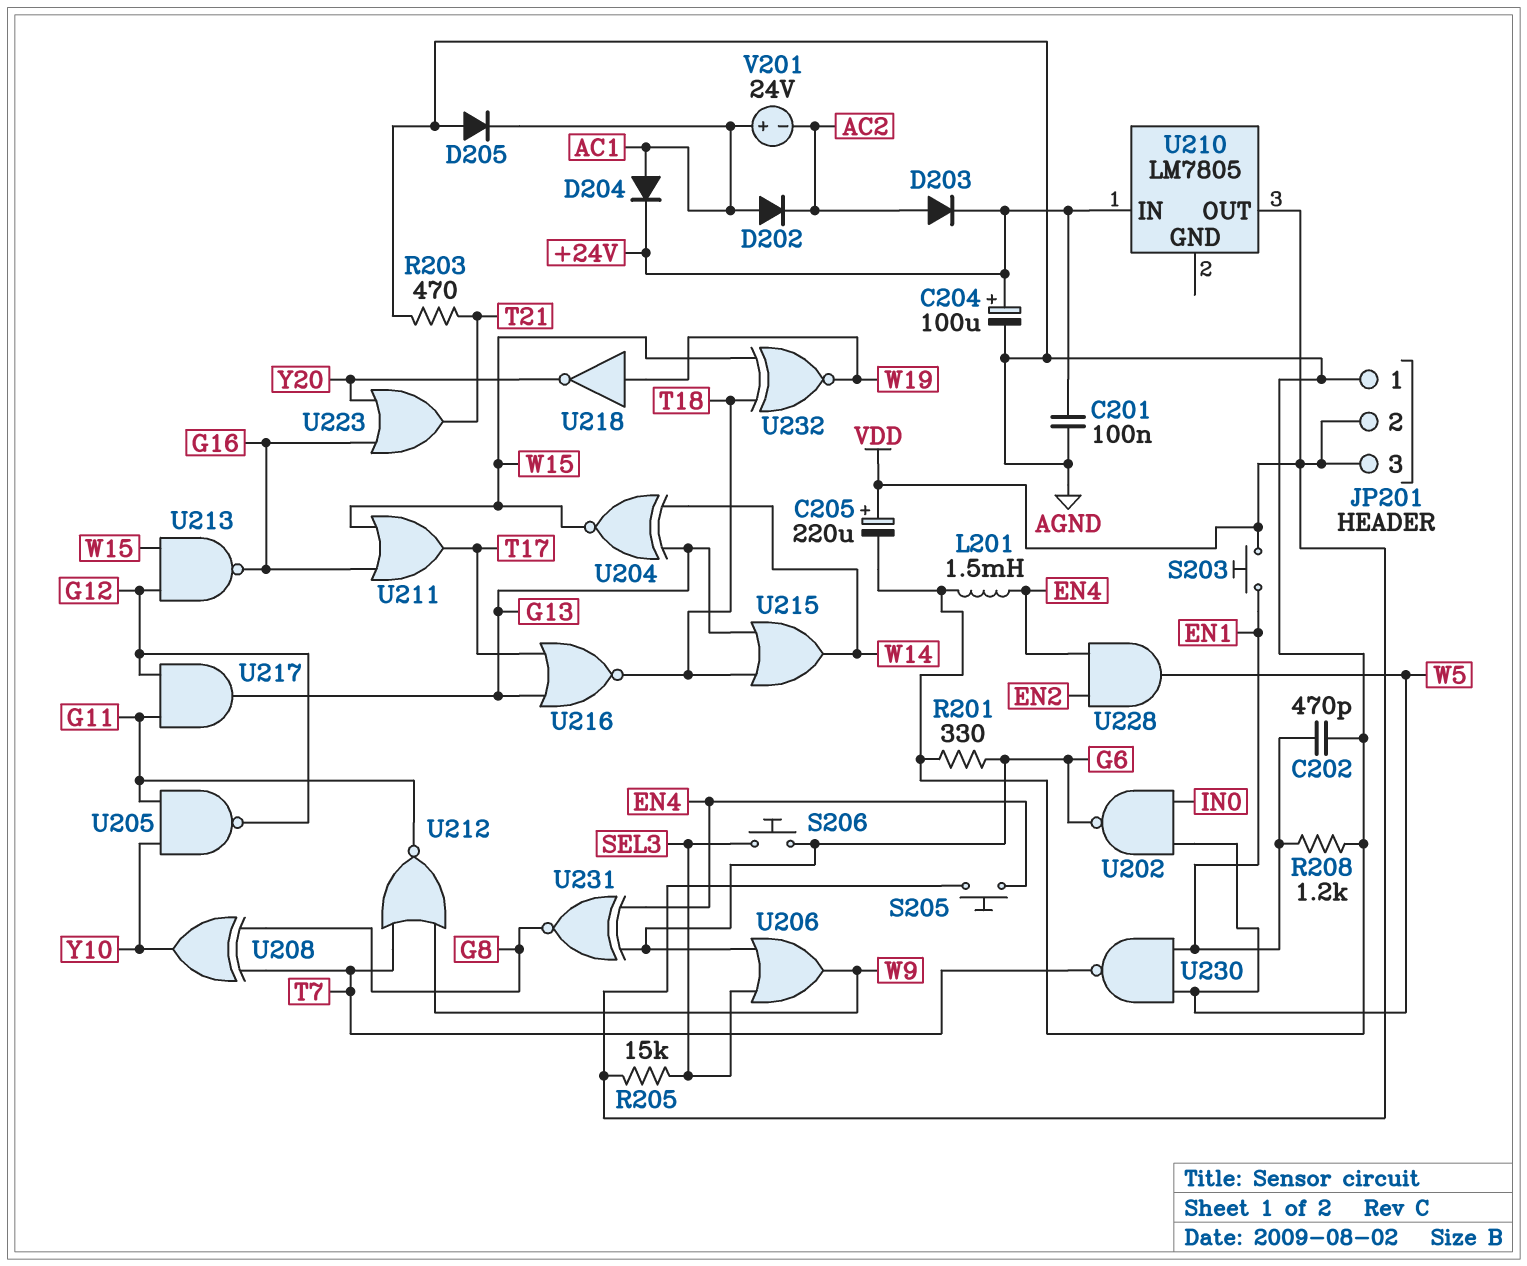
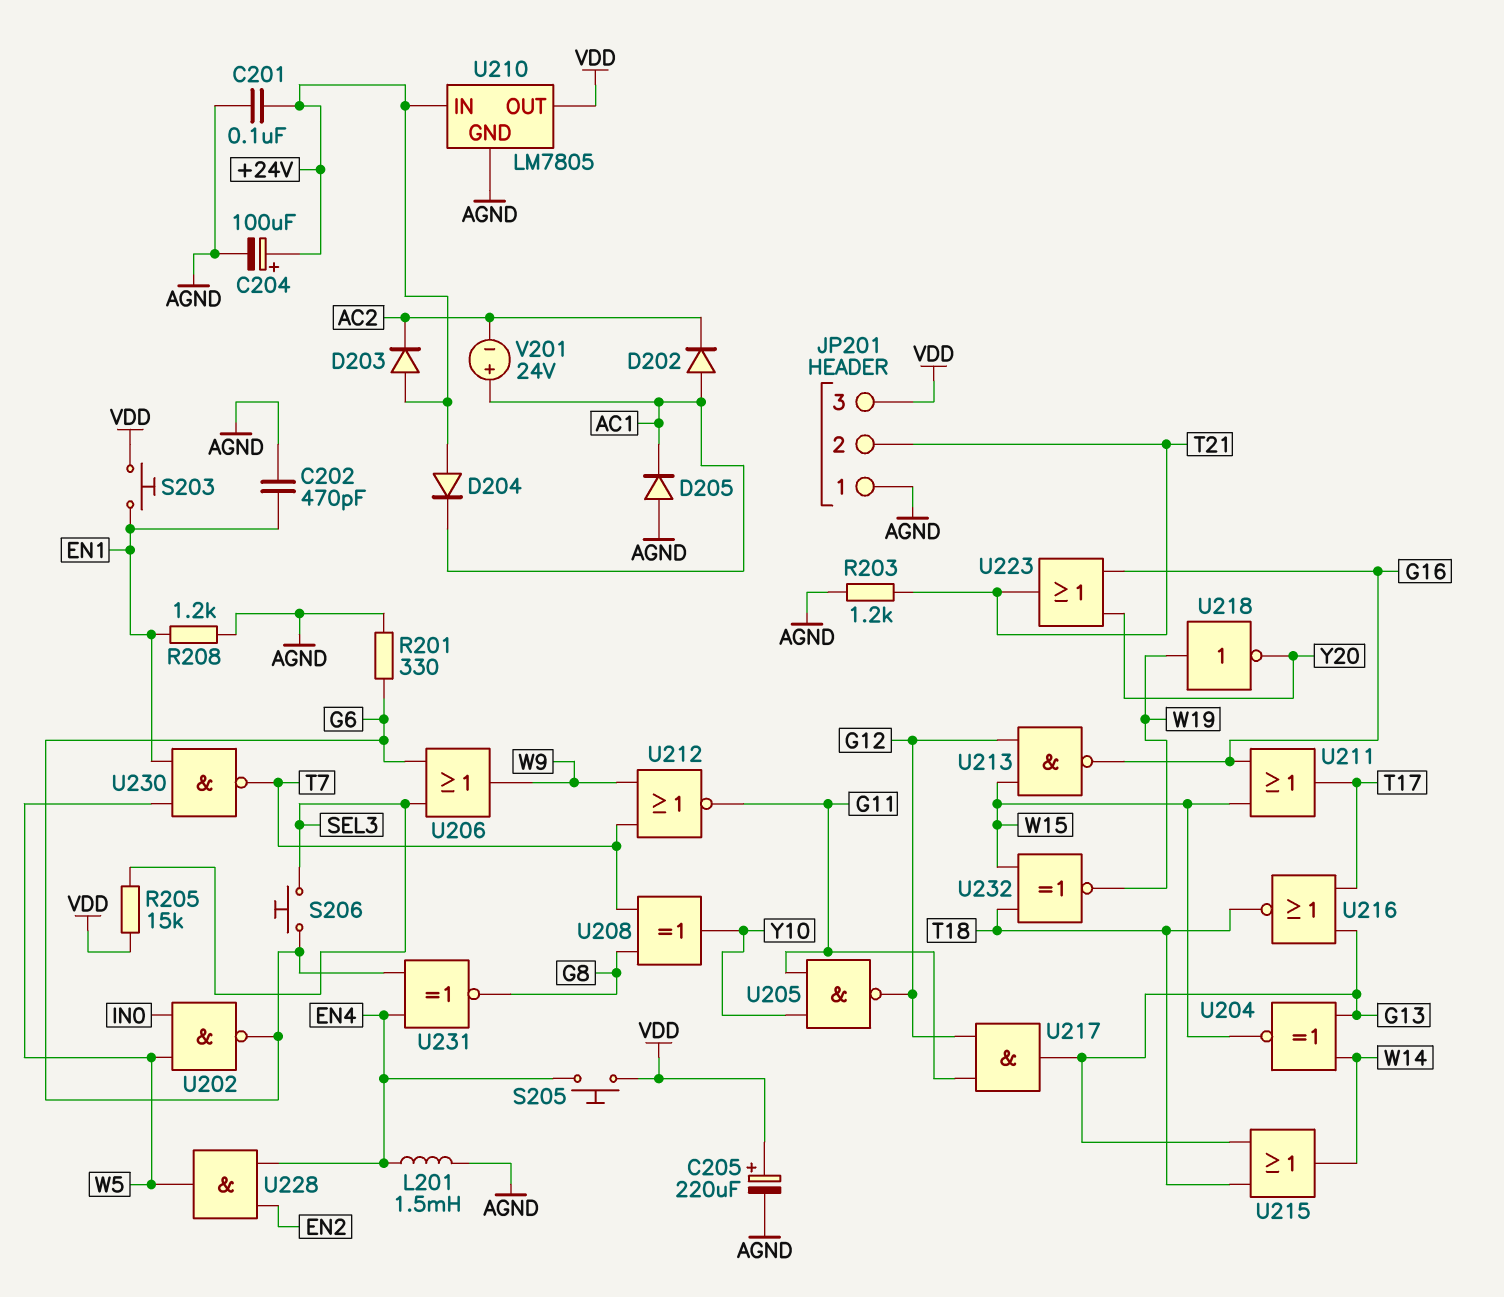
D203: diode (A AC2, K +24V) -> diode (A +24V, K AC2)
D204: diode (A AC1, K +24V) -> diode (A +24V, K AC1)
JP201 pin 2: VDD -> T21
R203: 470 (AGND, T21) -> 1.2k (AGND, T21)
U210 pin GND: none -> AGND

